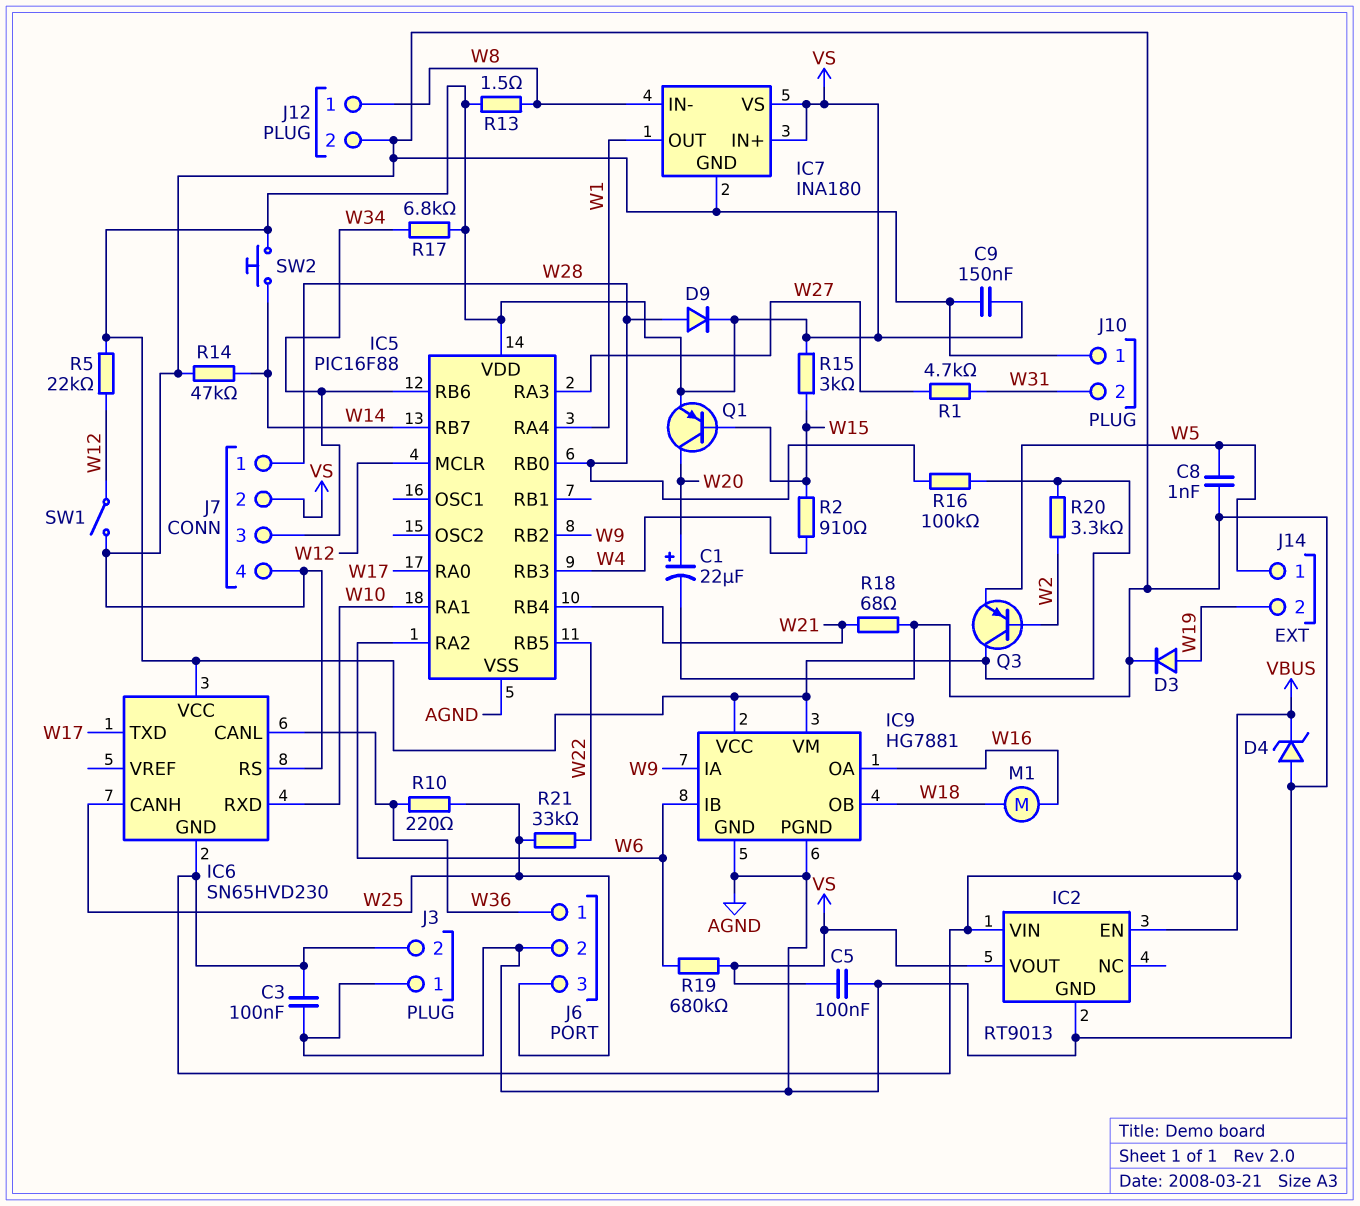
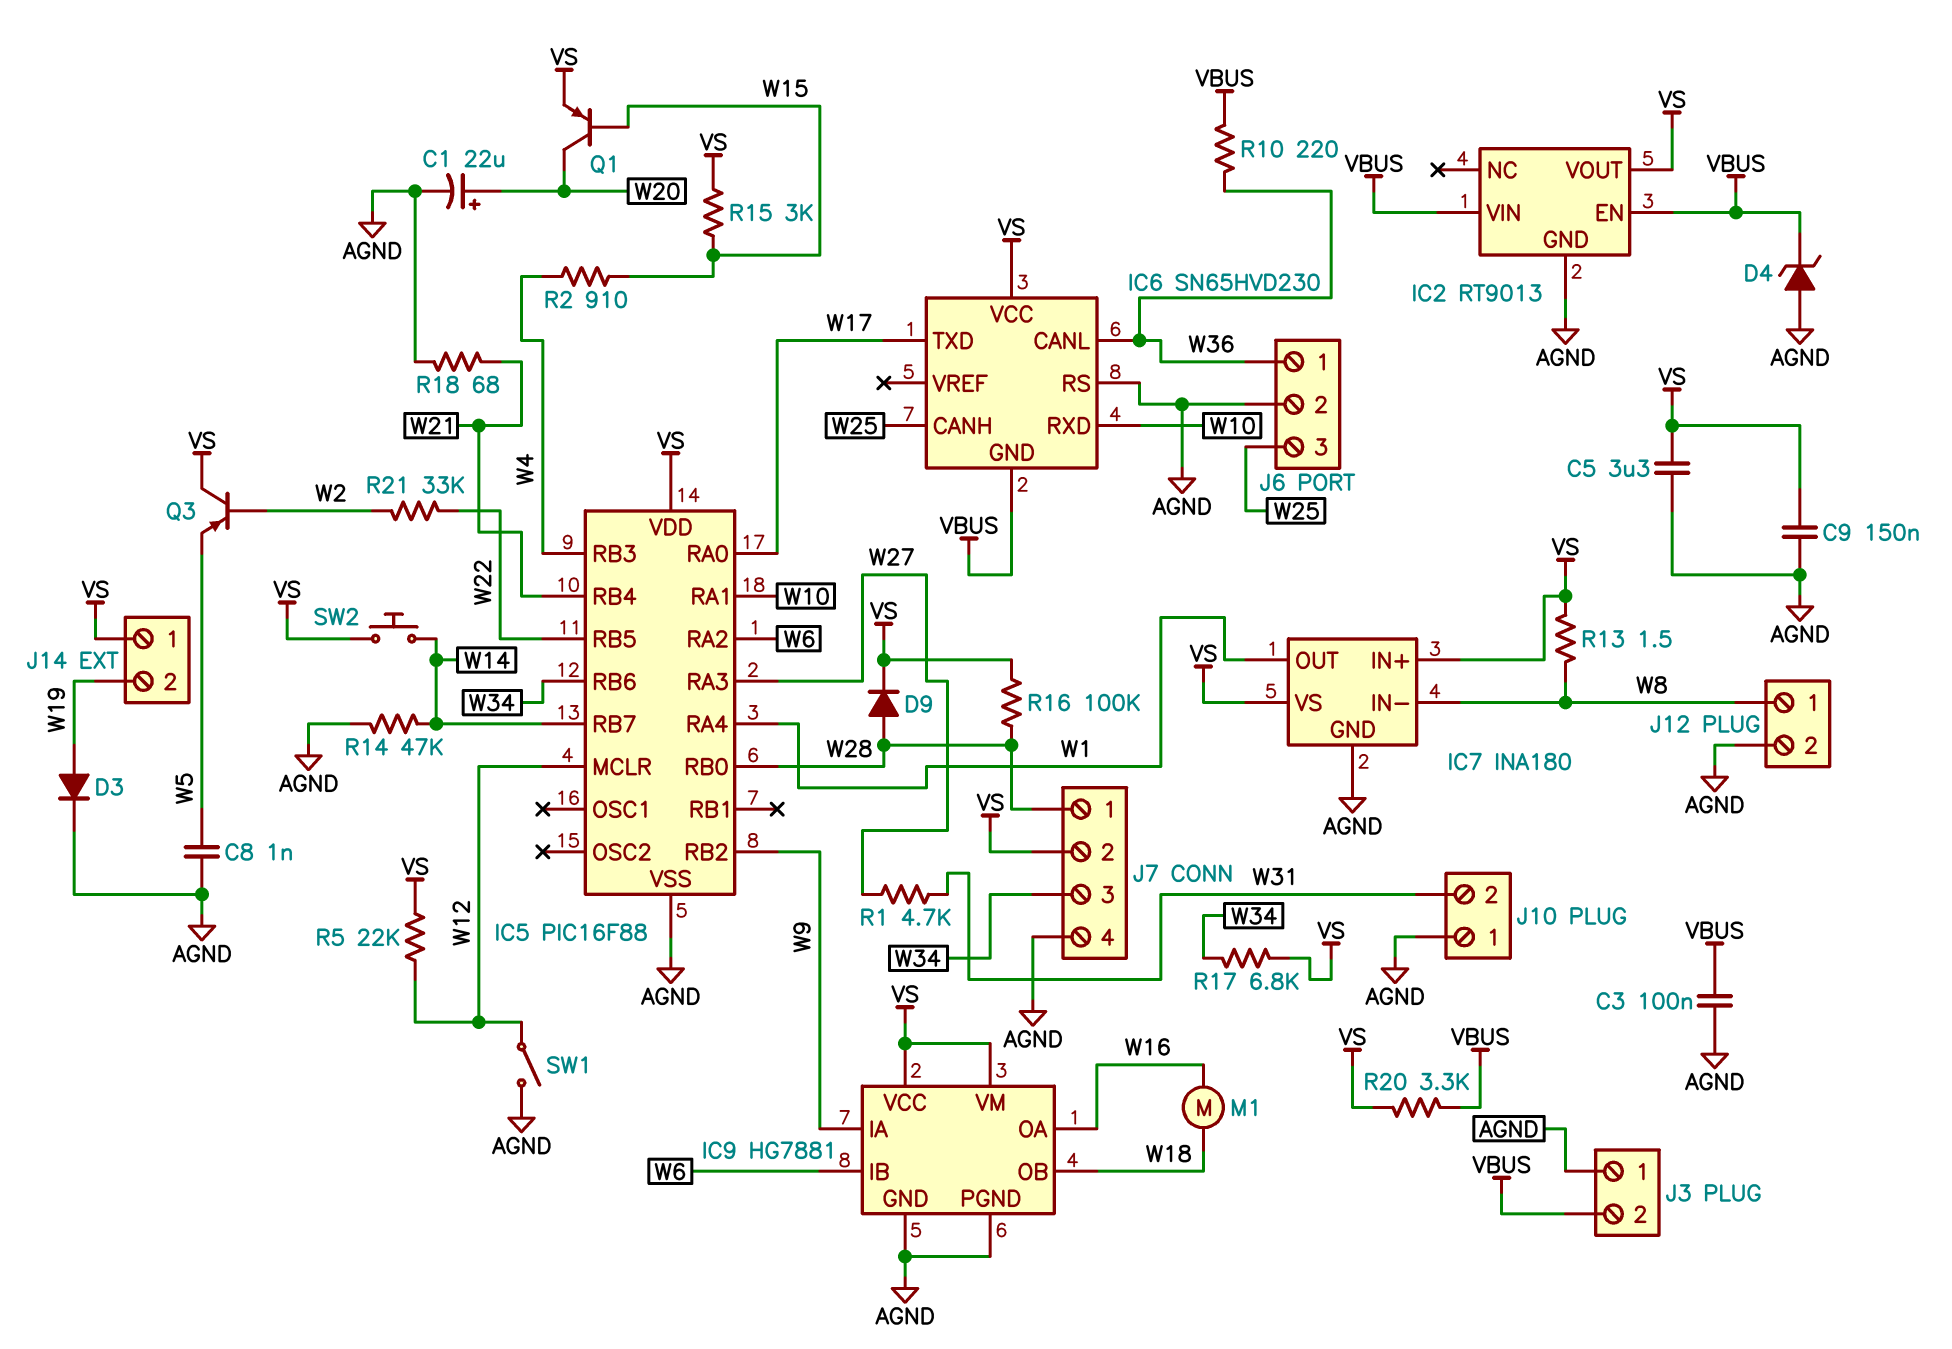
C5: 100nF (AGND, VS) -> 3.3uF (AGND, VS)
J14 pin 1: W5 -> VS
R10: 220 (W25, W36) -> 220 (VBUS, W36)
R19: 680k (VS, W6) -> none
R20: 3.3k (VS, W2) -> 3.3k (VBUS, VS)
R21: 33k (W22, W25) -> 33k (W2, W22)

